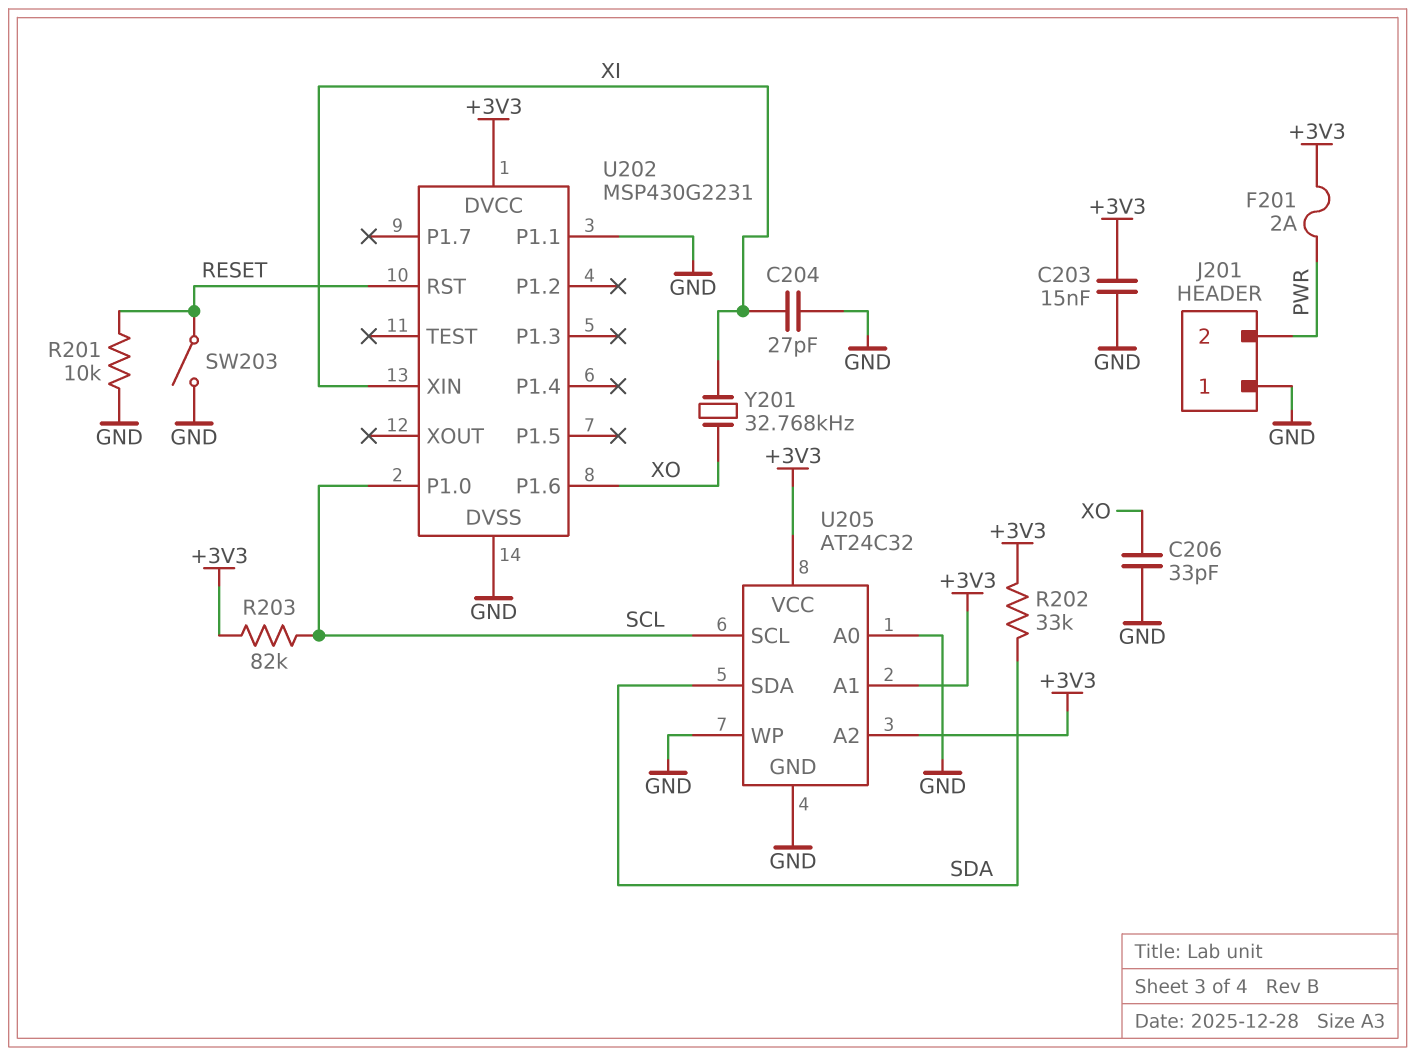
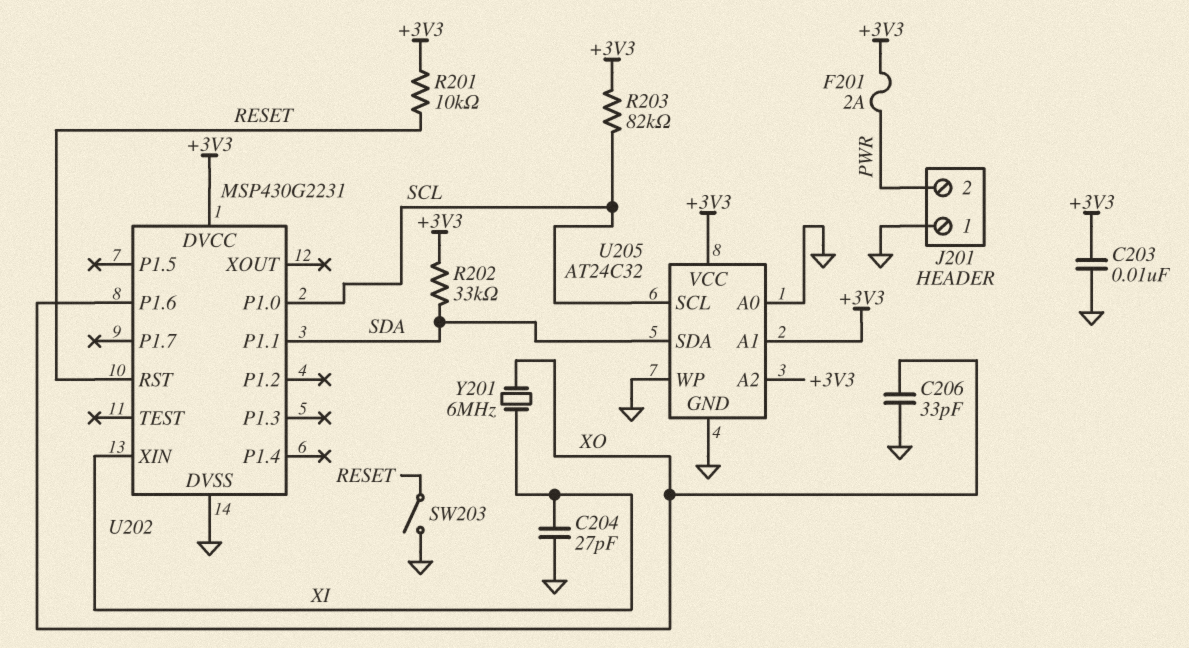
C203: 15nF (+3V3, GND) -> 10nF (+3V3, GND)
R201: 10k (GND, RESET) -> 10k (+3V3, RESET)
U202 pin P1.1: GND -> SDA
Y201: 32.768kHz (XI, XO) -> 6MHz (XI, XO)

